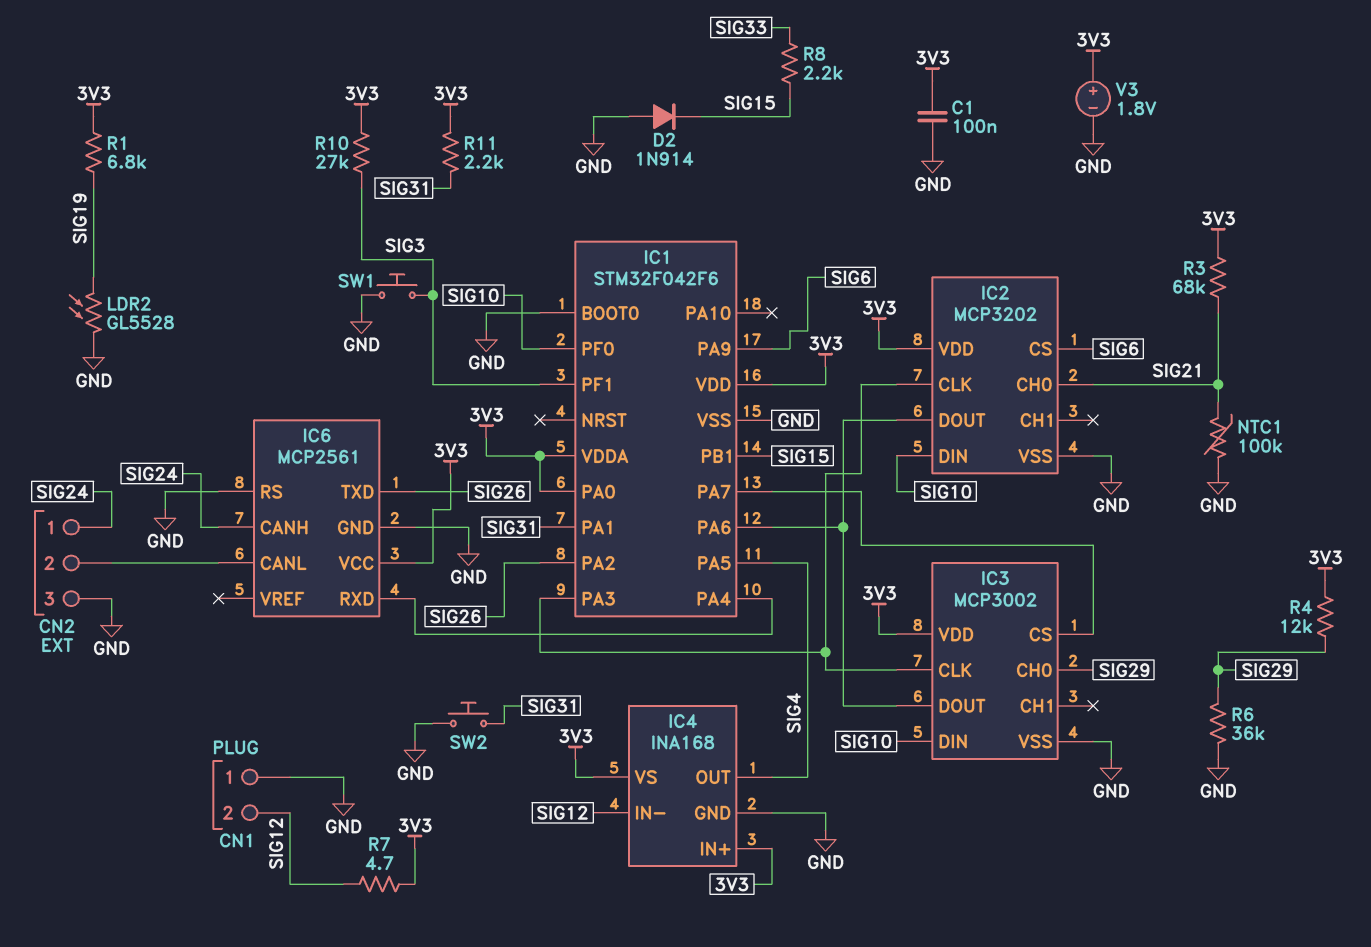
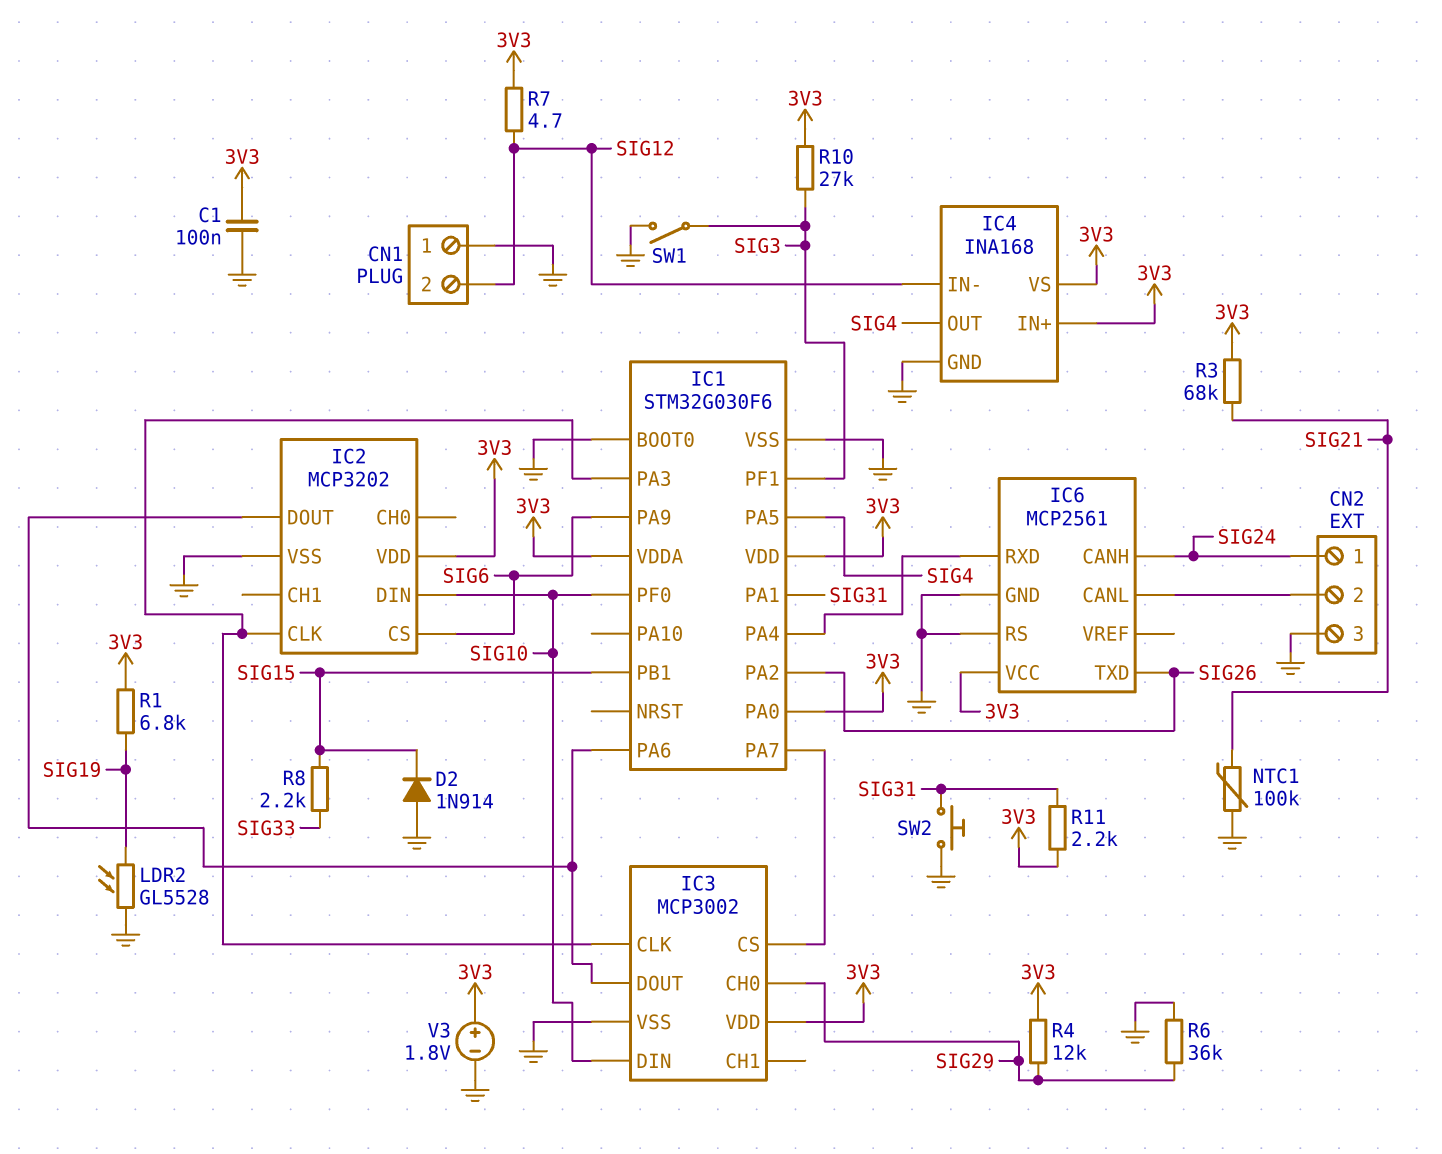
IC1: STM32F042F6 -> STM32G030F6
IC2 pin CH0: SIG21 -> none
SW1: button (GND, SIG3) -> switch (GND, SIG3)

